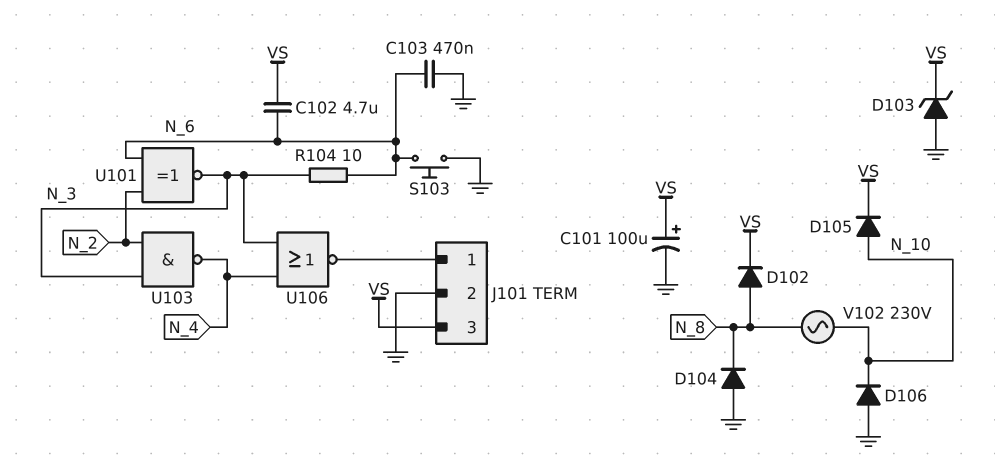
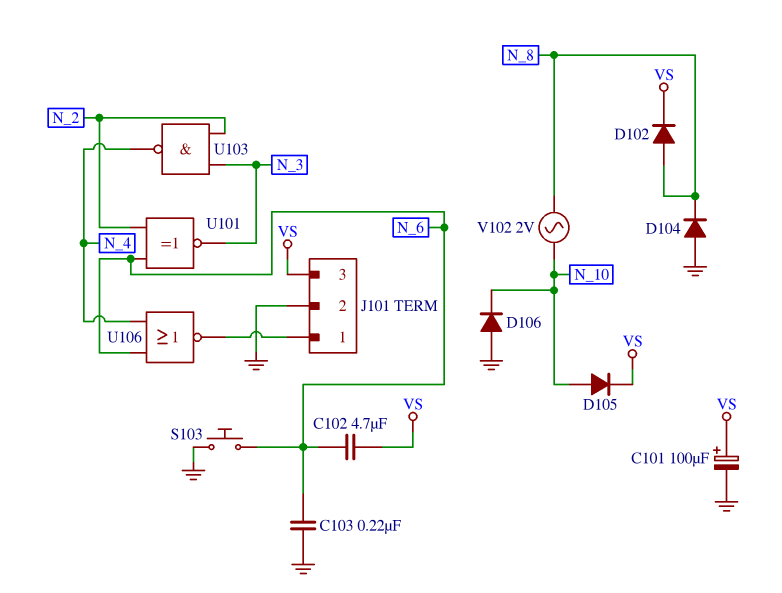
C103: 470nF (GND, N_6) -> 220nF (GND, N_6)
D103: zener (A GND, K VS) -> none
R104: 10 (N_3, N_6) -> none
U106: NOR (in N_3, in N_4, out J101/1) -> NOR (in N_4, in N_6, out J101/1)
V102: AC 230V (N_8, N_10) -> AC 2V (N_8, N_10)

